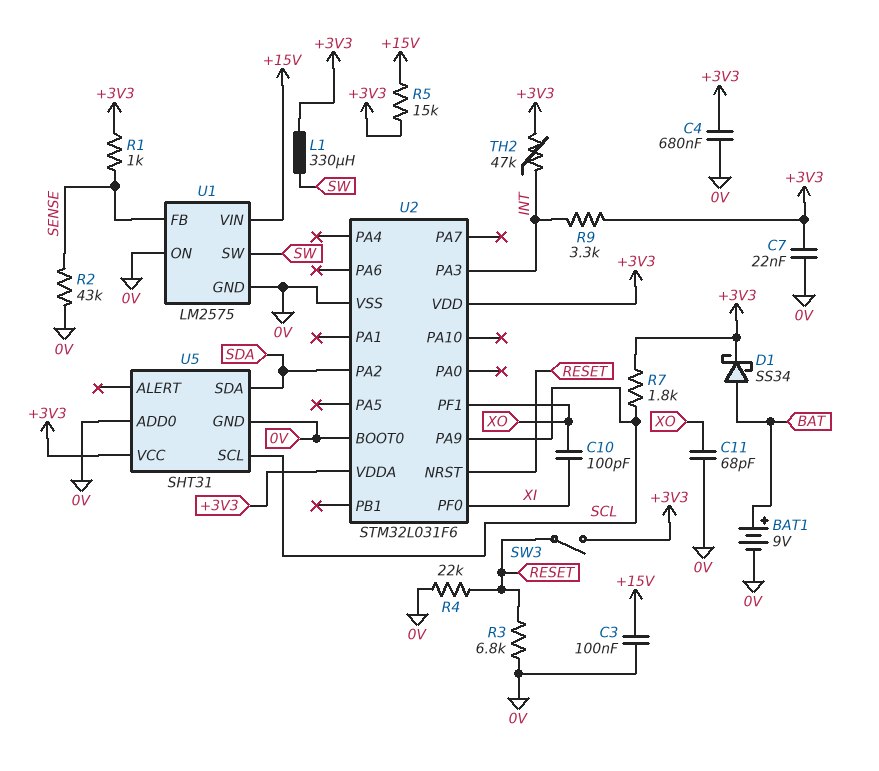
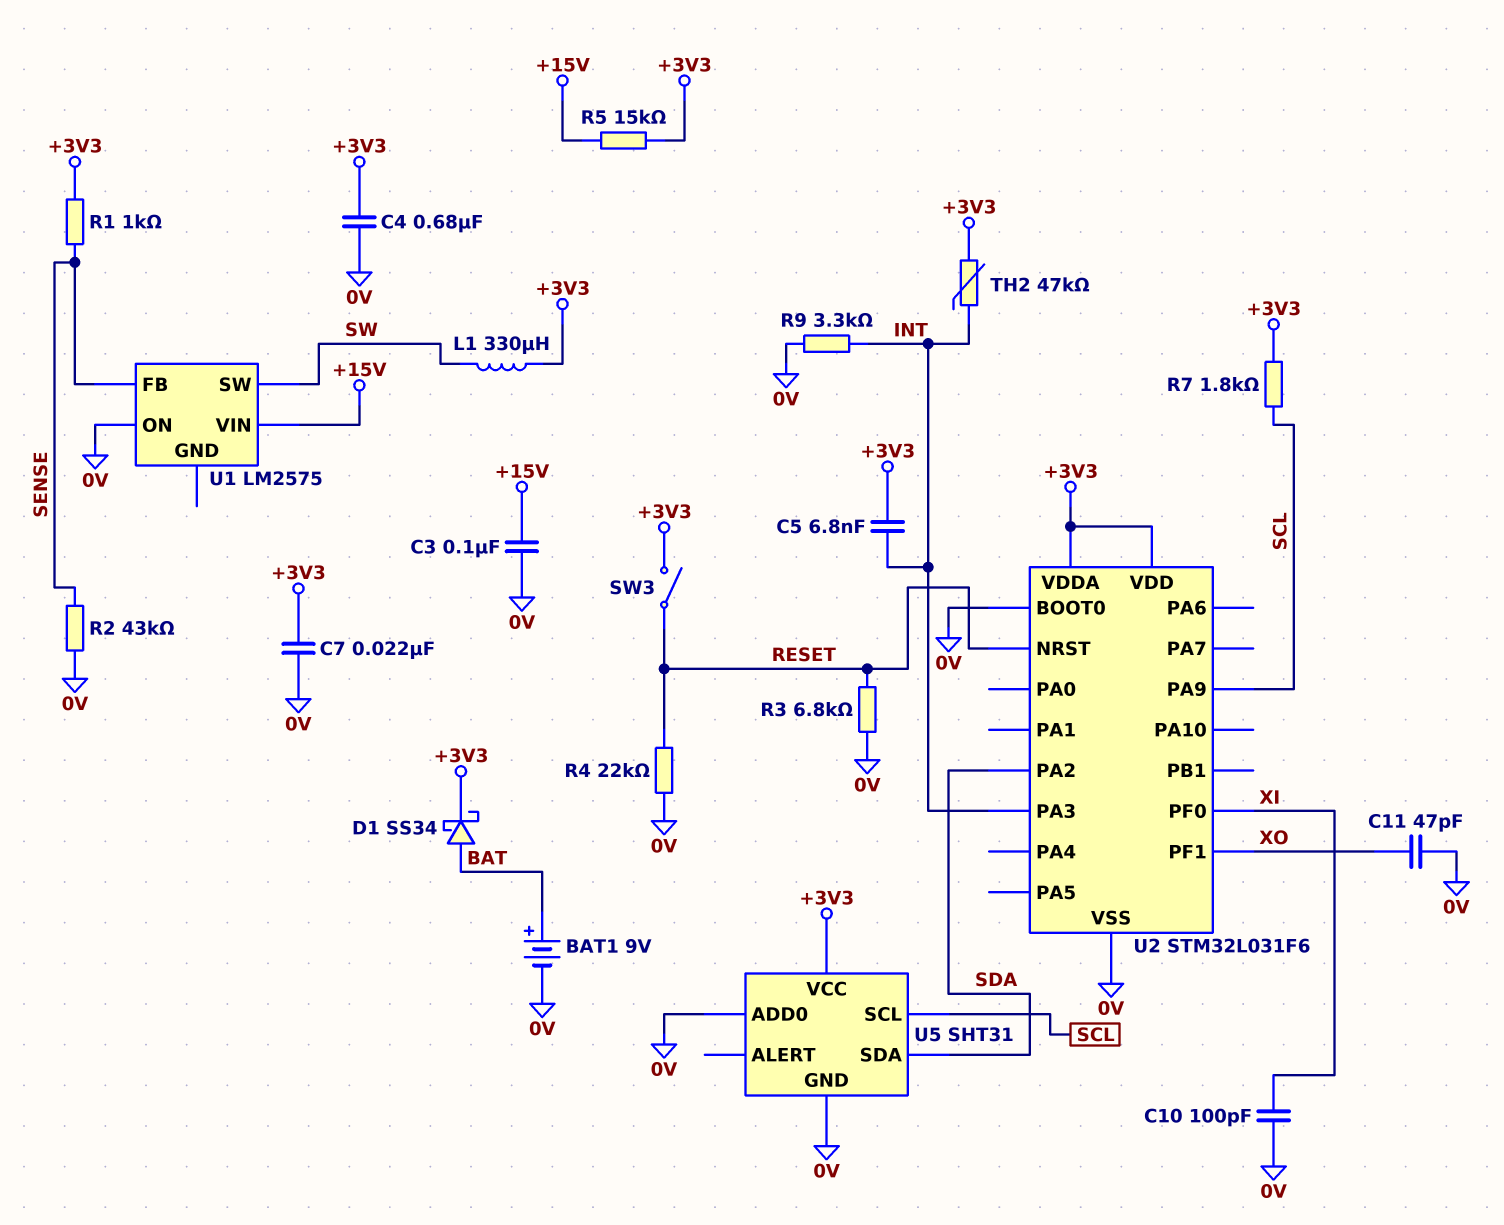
C5: none -> 6.8nF (+3V3, INT)
C10: 100pF (XI, XO) -> 100pF (0V, XI)
C11: 68pF (0V, XO) -> 47pF (0V, XO)
R9: 3.3k (+3V3, INT) -> 3.3k (0V, INT)
U1 pin GND: 0V -> none

